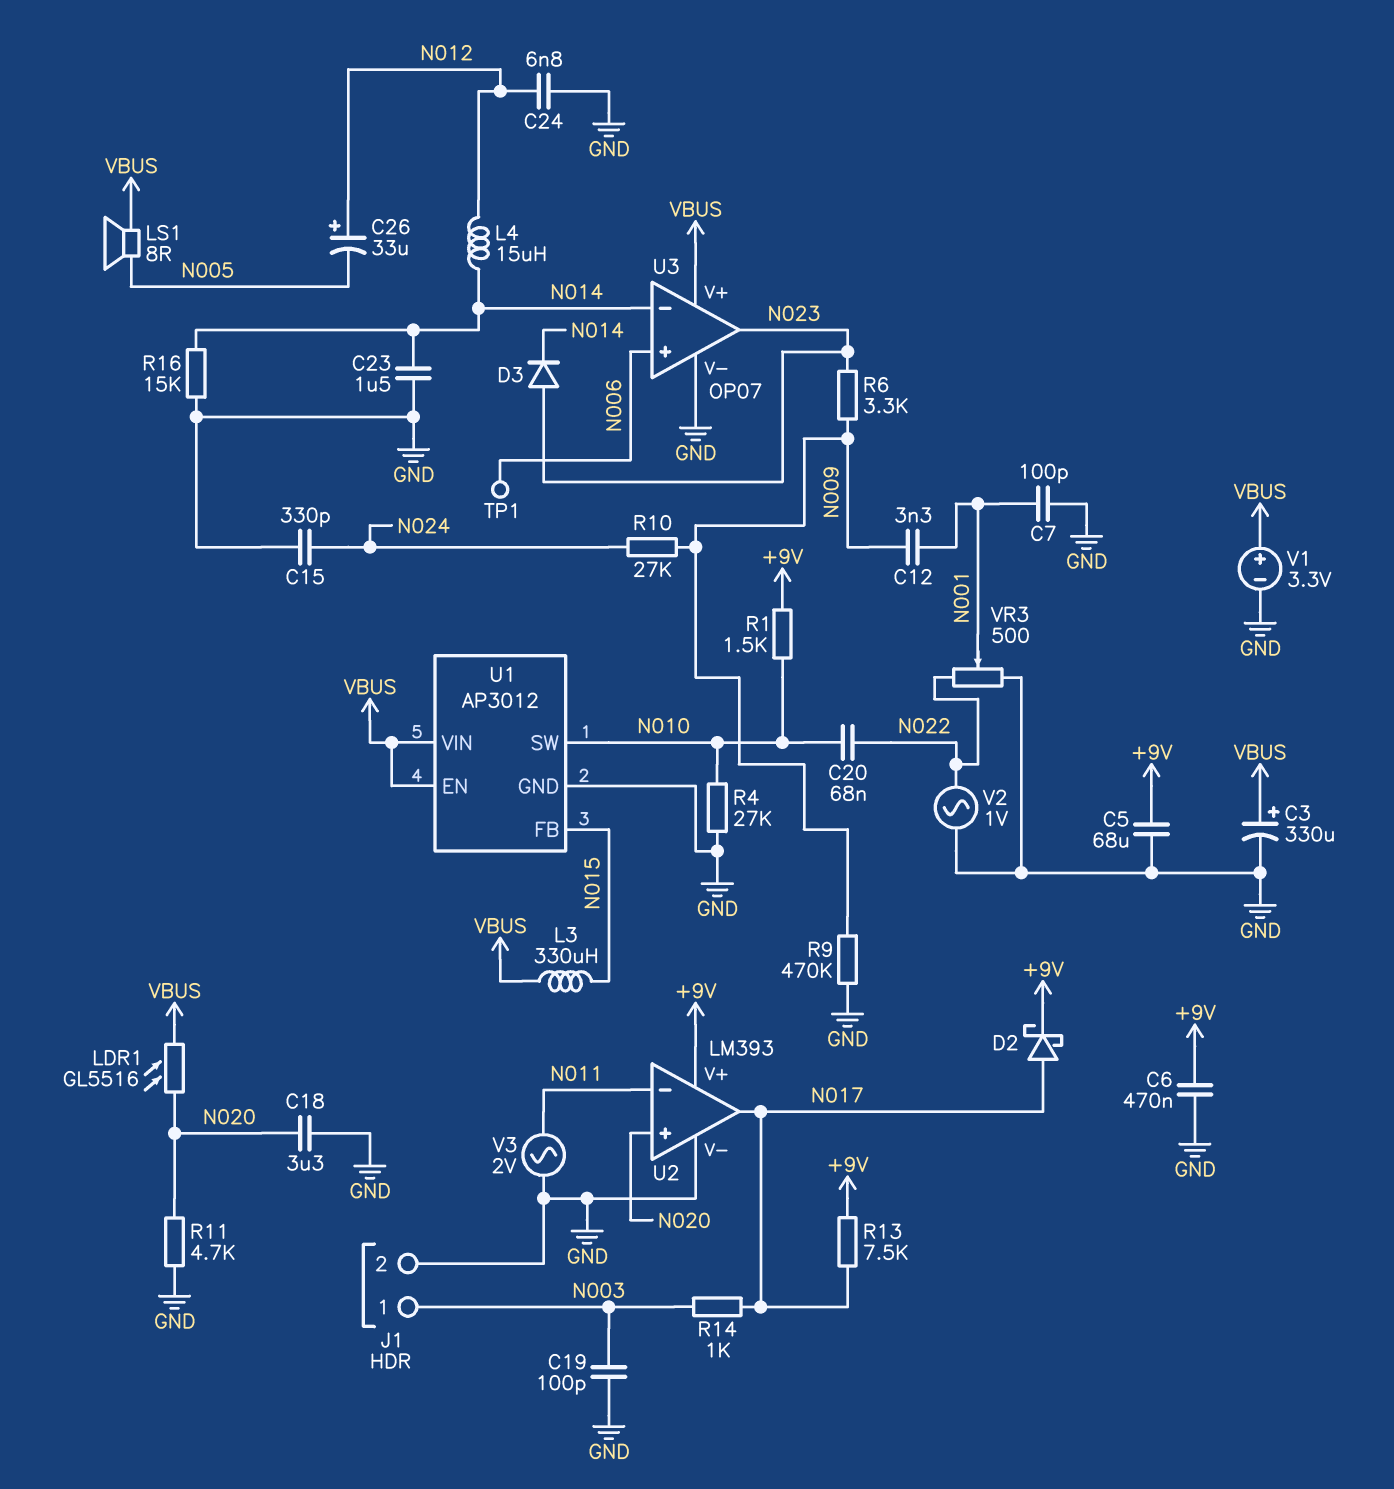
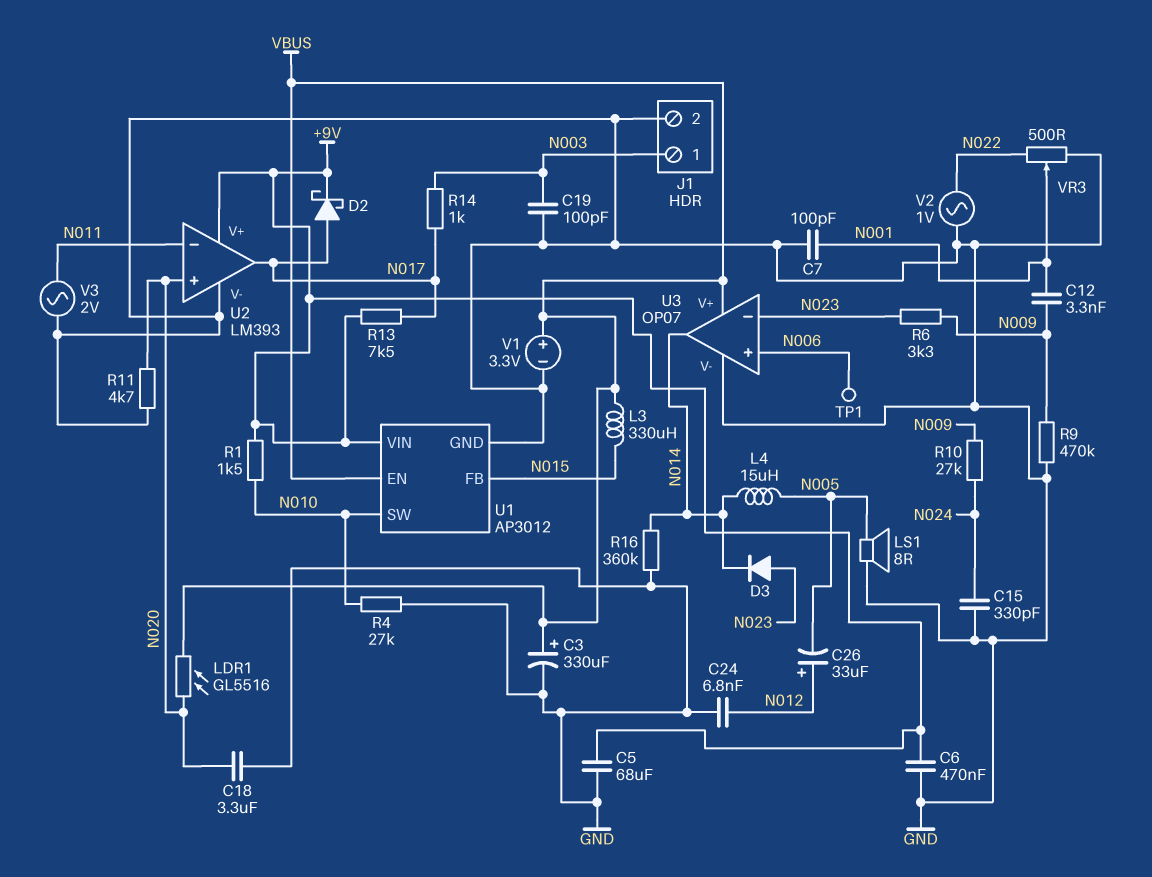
C20: 68nF (N010, N022) -> none
C23: 1.5uF (GND, N014) -> none
L4: 15uH (N012, N014) -> 15uH (N005, N014)
LS1: speaker 8R (N005, VBUS) -> speaker 8R (GND, N005)
R16: 15k (GND, N014) -> 360k (GND, N014)
U1 pin VIN: VBUS -> +9V
U3 pin in-: N014 -> N023
U3 pin out: N023 -> N014

